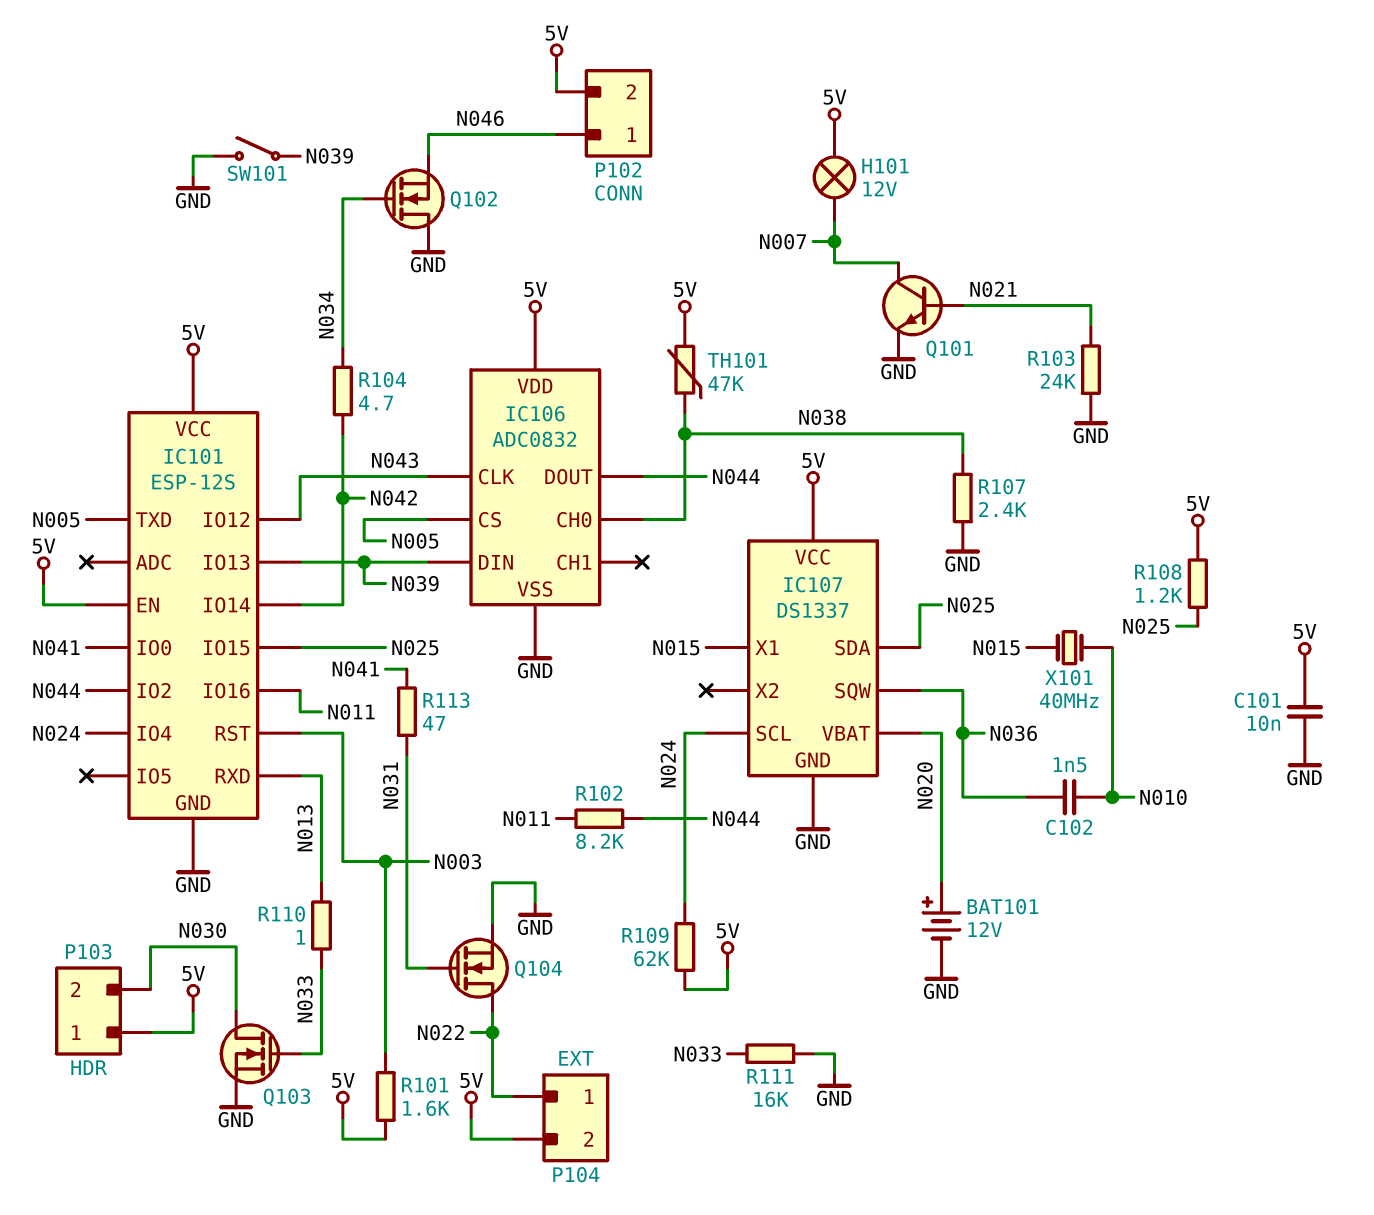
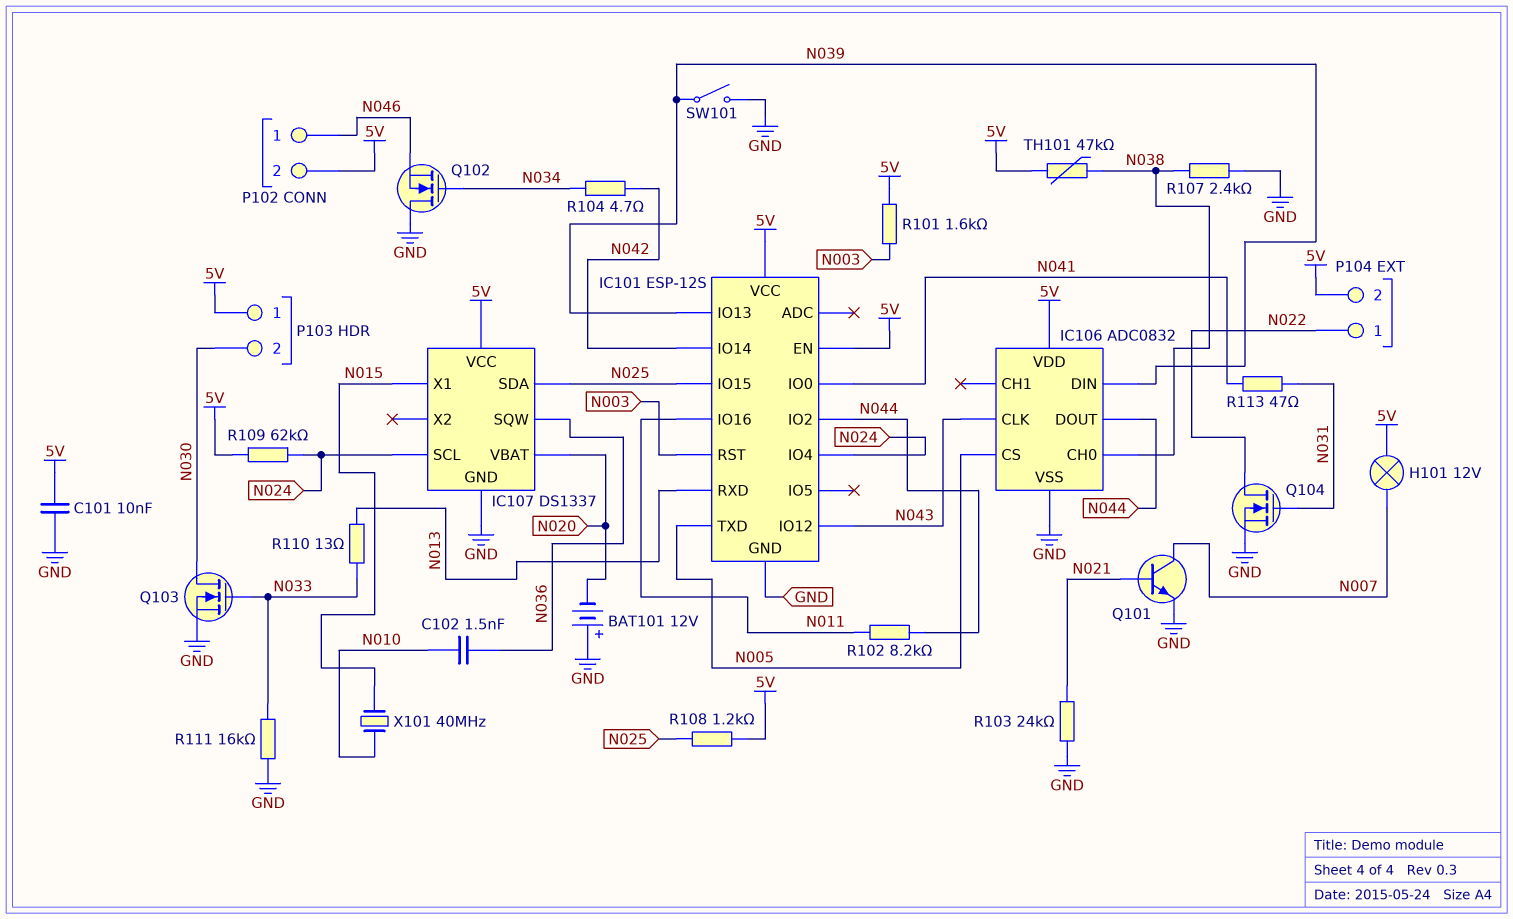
BAT101: 12V (plus N020, minus GND) -> 12V (plus GND, minus N020)
R110: 1 (N013, N033) -> 13 (N013, N033)

